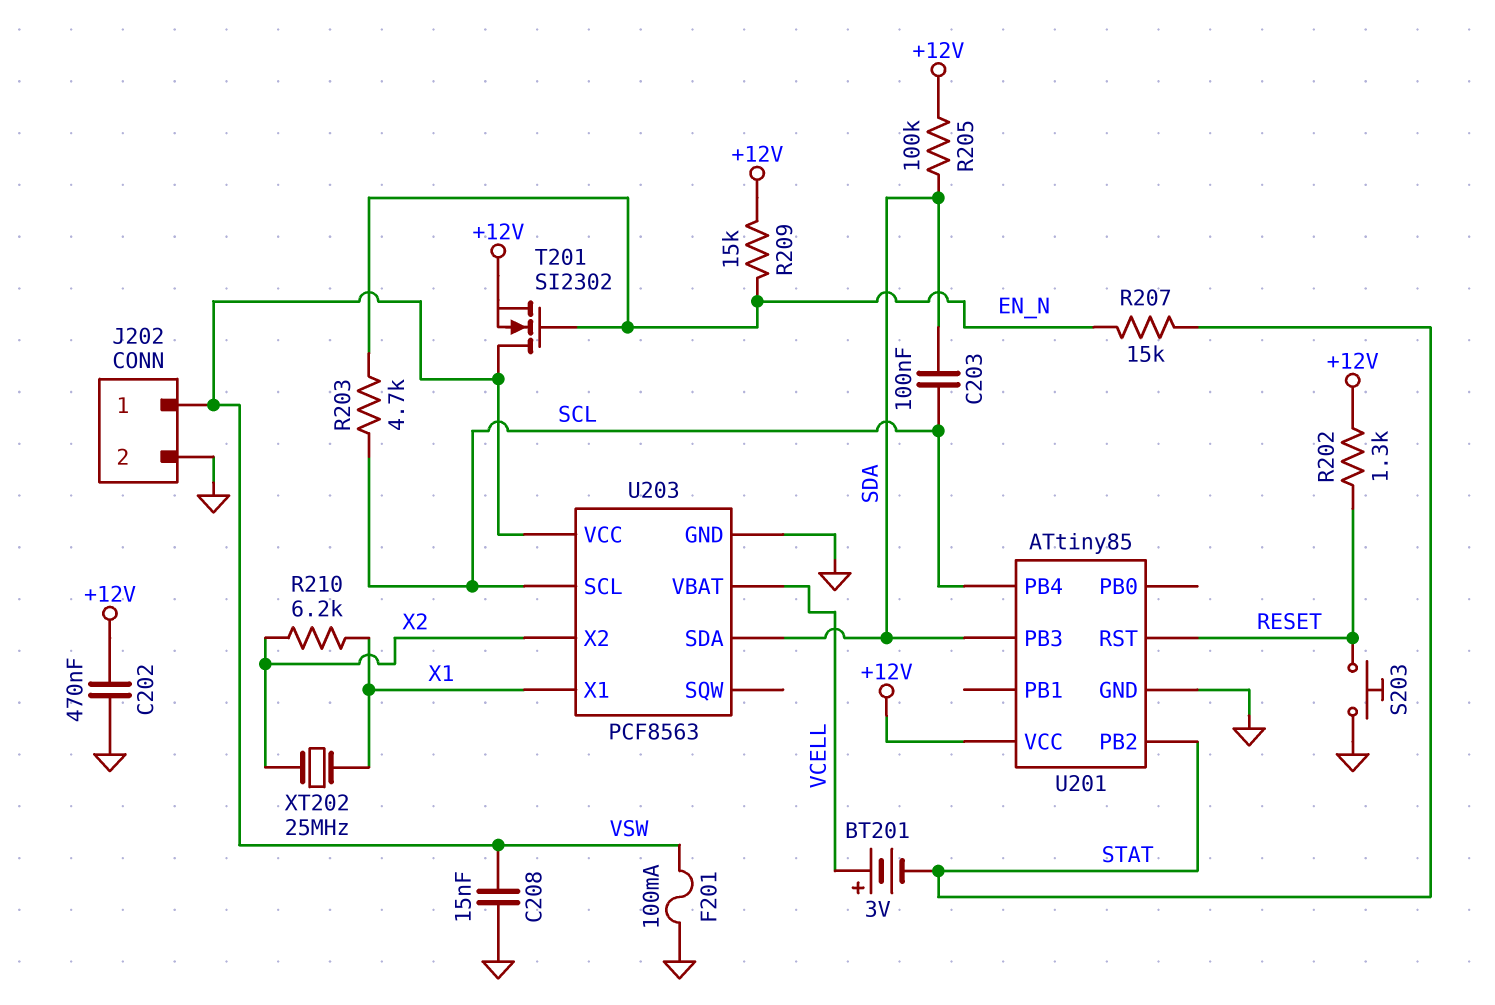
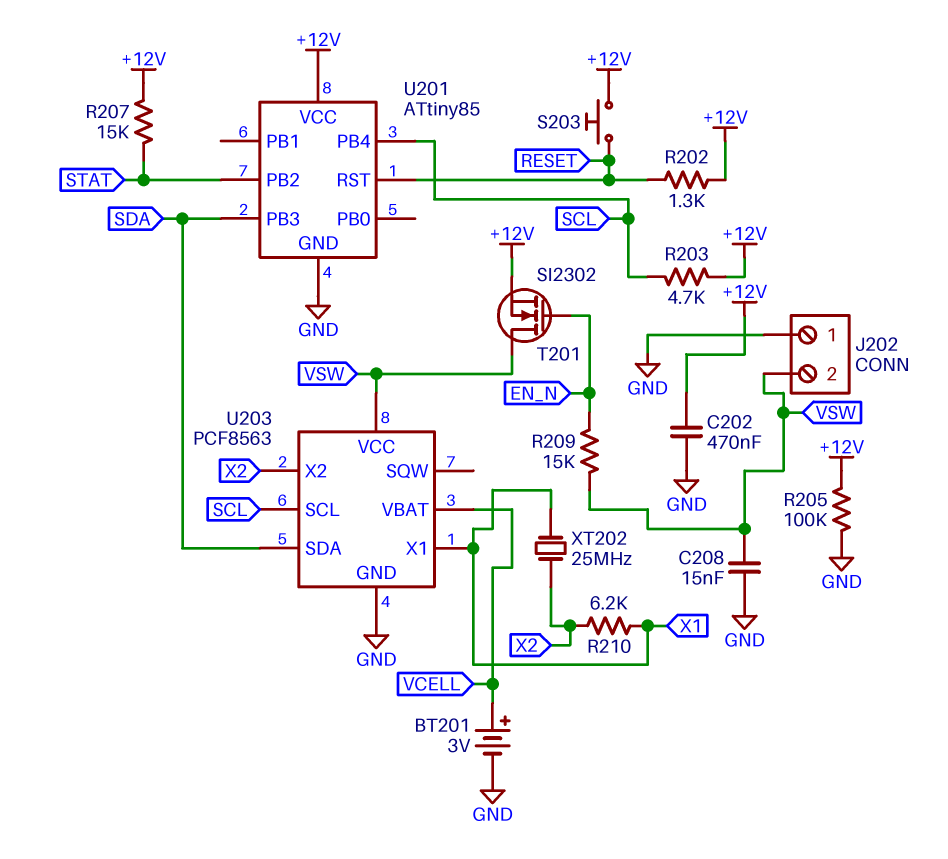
BT201: 3V (plus VCELL, minus STAT) -> 3V (plus VCELL, minus GND)
C203: 100nF (SCL, SDA) -> none
F201: 100mA (GND, VSW) -> none
J202 pin 1: VSW -> GND
J202 pin 2: GND -> VSW
R203: 4.7k (EN_N, SCL) -> 4.7k (+12V, SCL)
R205: 100k (+12V, SDA) -> 100k (+12V, GND)
R207: 15k (EN_N, STAT) -> 15k (+12V, STAT)
R209: 15k (+12V, EN_N) -> 15k (EN_N, VSW)
S203: button (GND, RESET) -> button (+12V, RESET)

